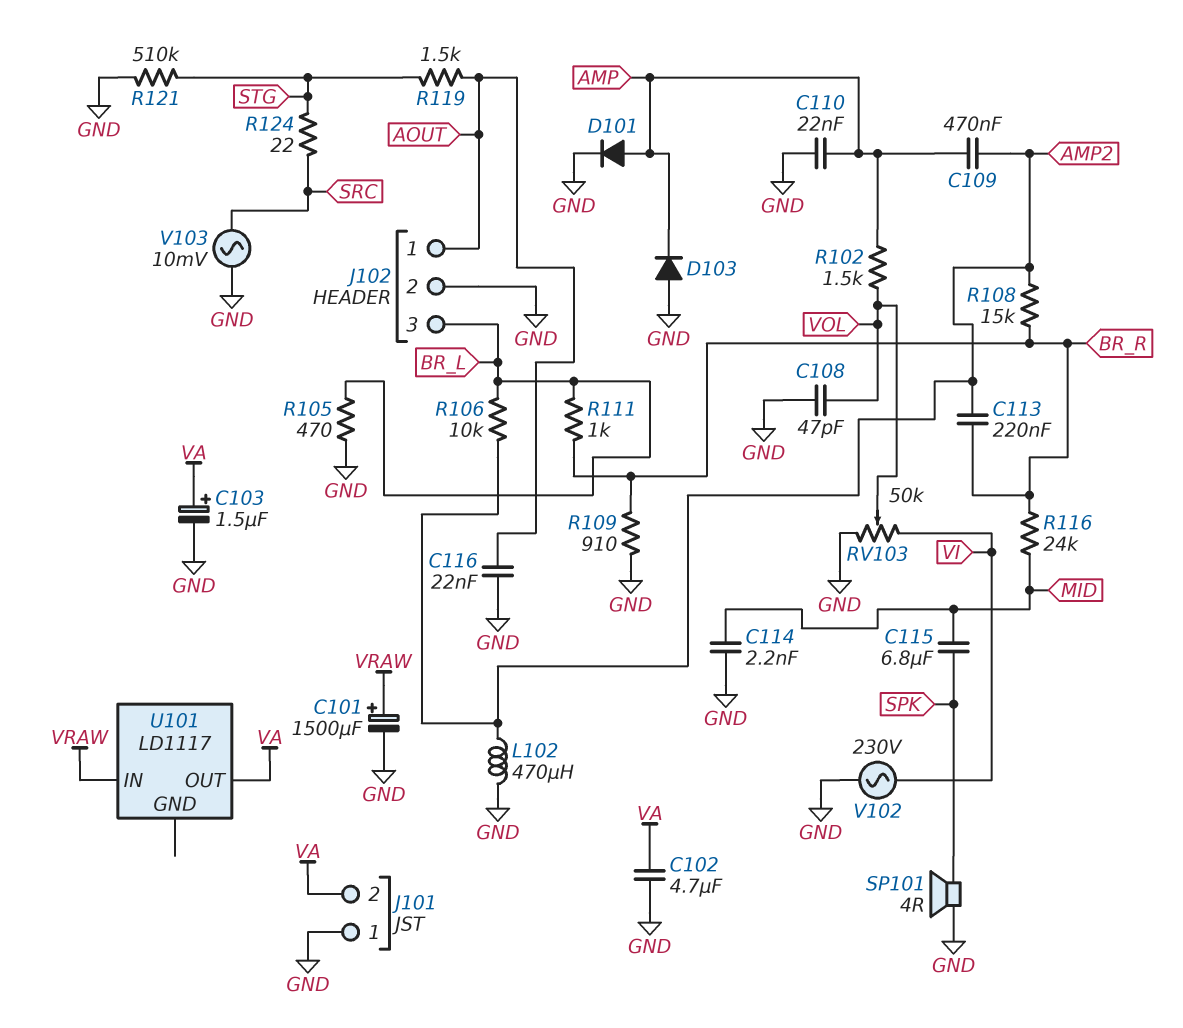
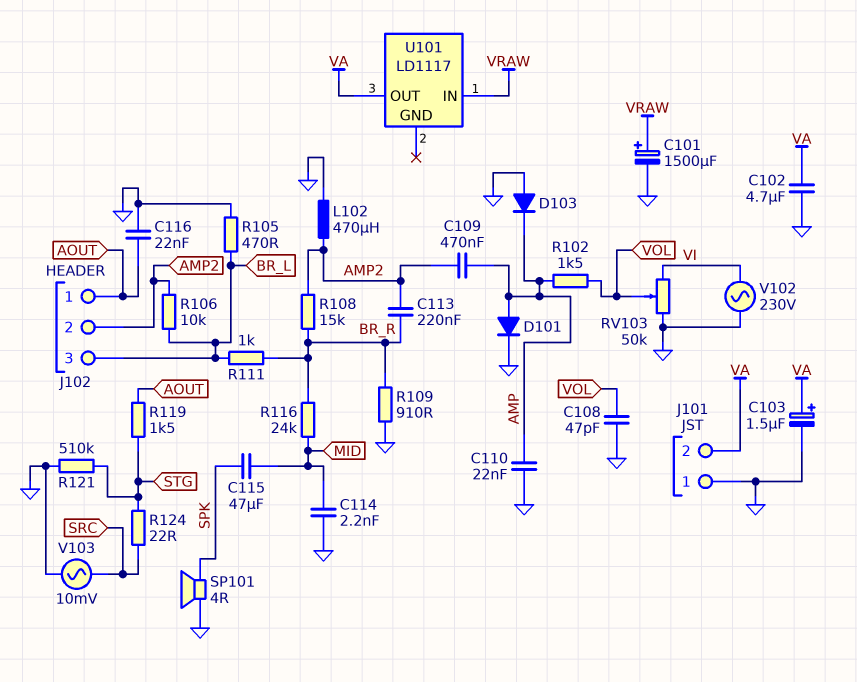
C115: 6.8uF (MID, SPK) -> 47uF (MID, SPK)
J102 pin 2: GND -> AMP2

